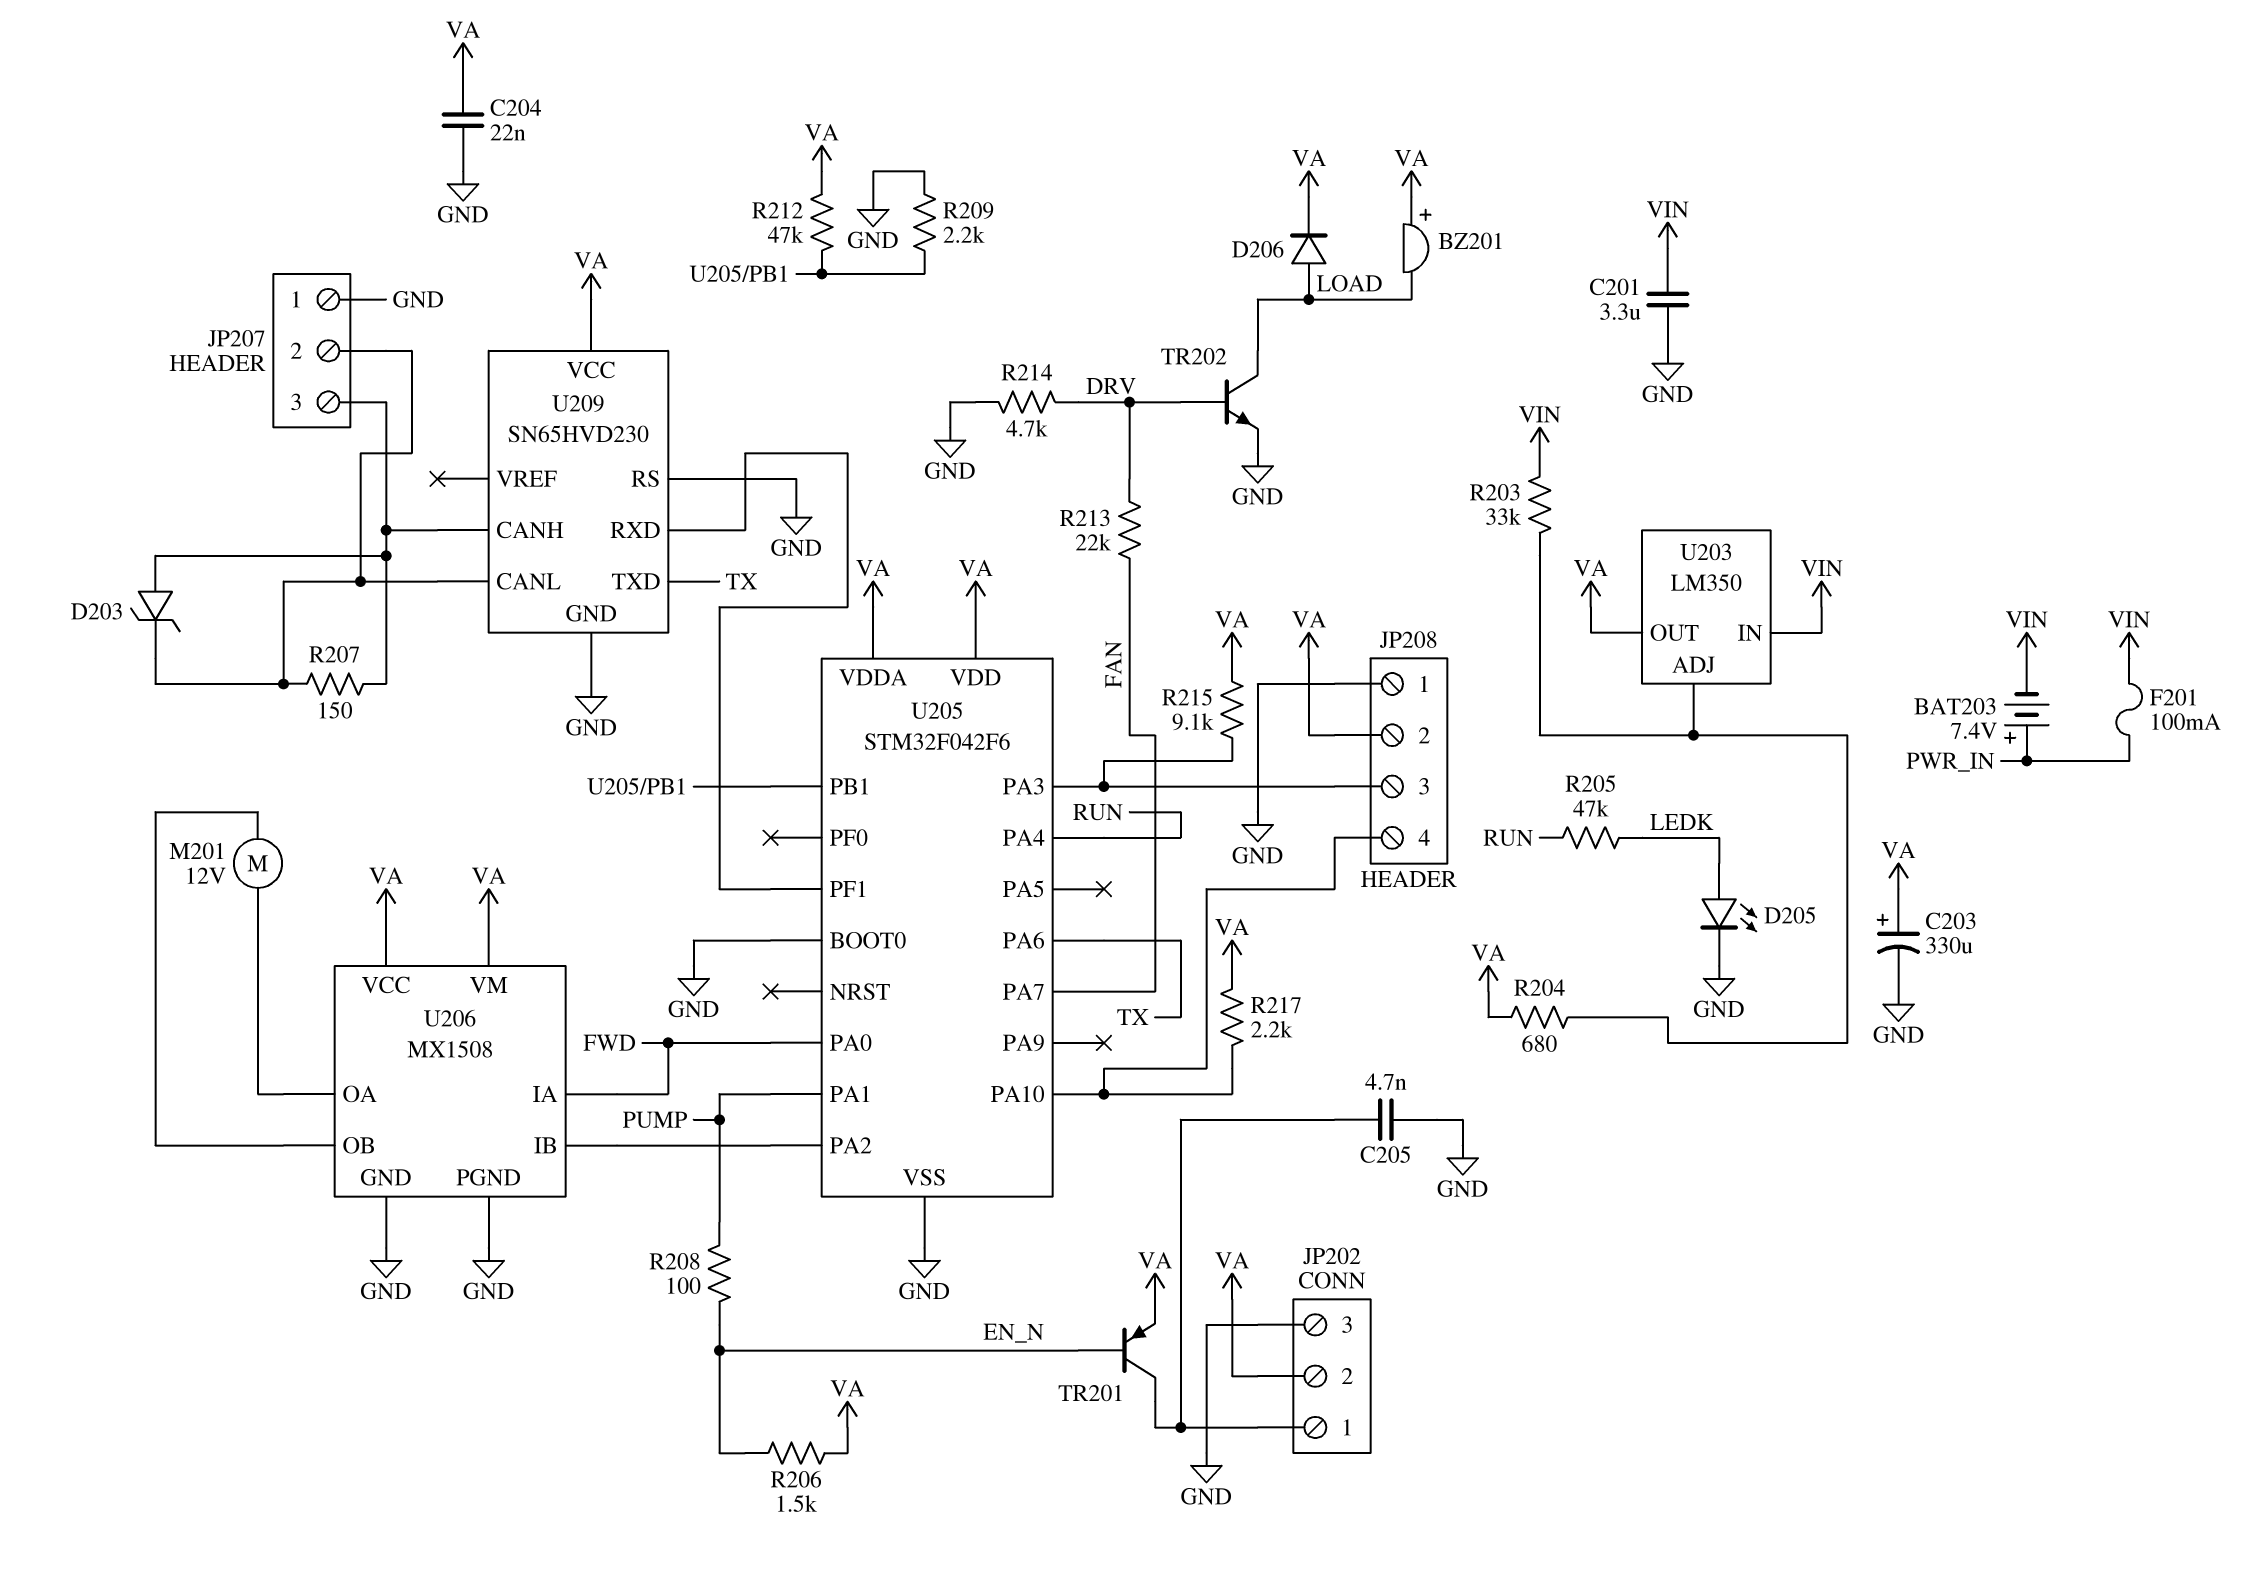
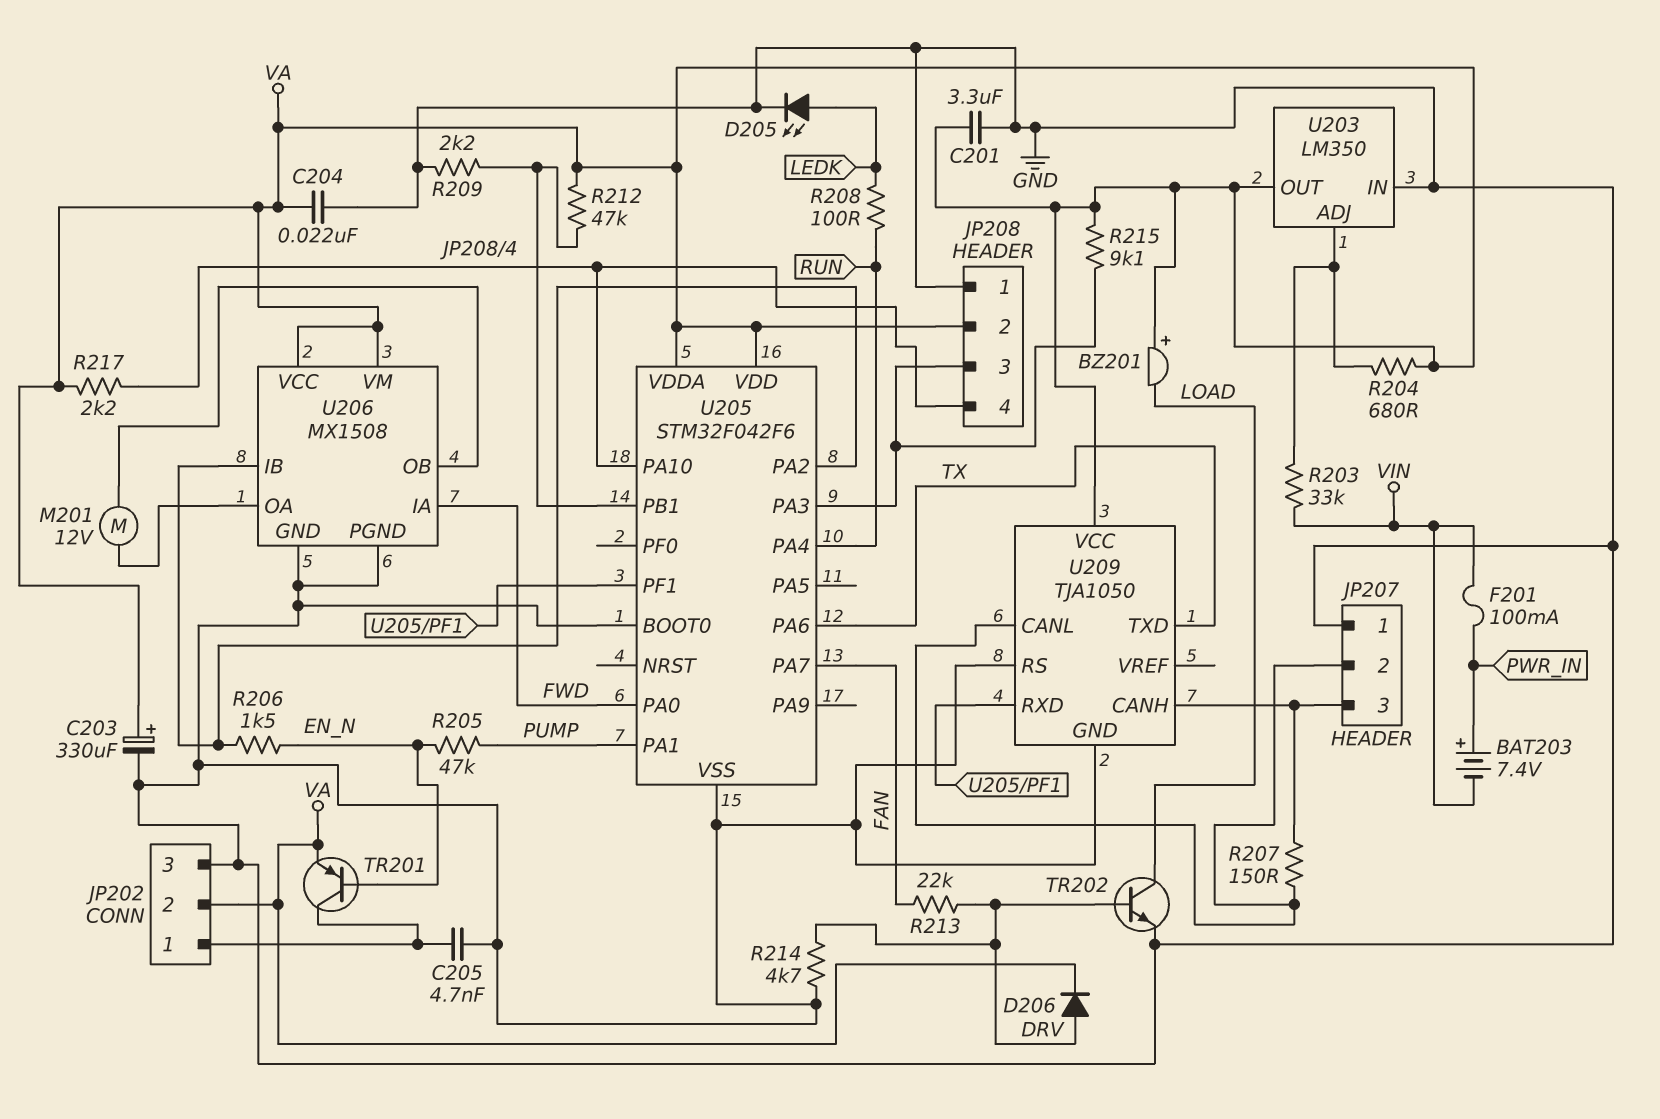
C201: 3.3uF (GND, VIN) -> 3.3uF (GND, VA)
D203: zener (A JP207/3, K JP207/2) -> none
D206: diode (A LOAD, K VA) -> diode (A DRV, K VA)
R205: 47k (LEDK, RUN) -> 47k (EN_N, PUMP)
R206: 1.5k (EN_N, VA) -> 1.5k (EN_N, U205/PA2)
R208: 100 (EN_N, PUMP) -> 100 (LEDK, RUN)
U203 pin IN: VIN -> GND
U209: SN65HVD230 -> TJA1050

